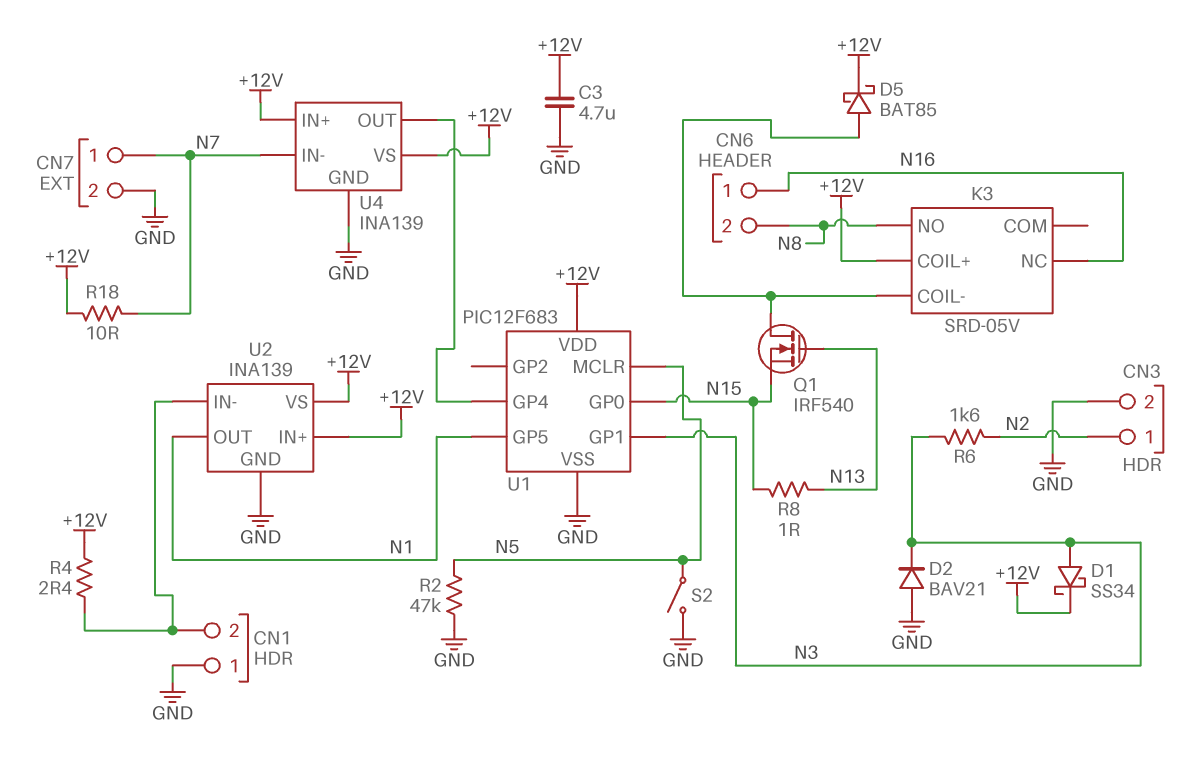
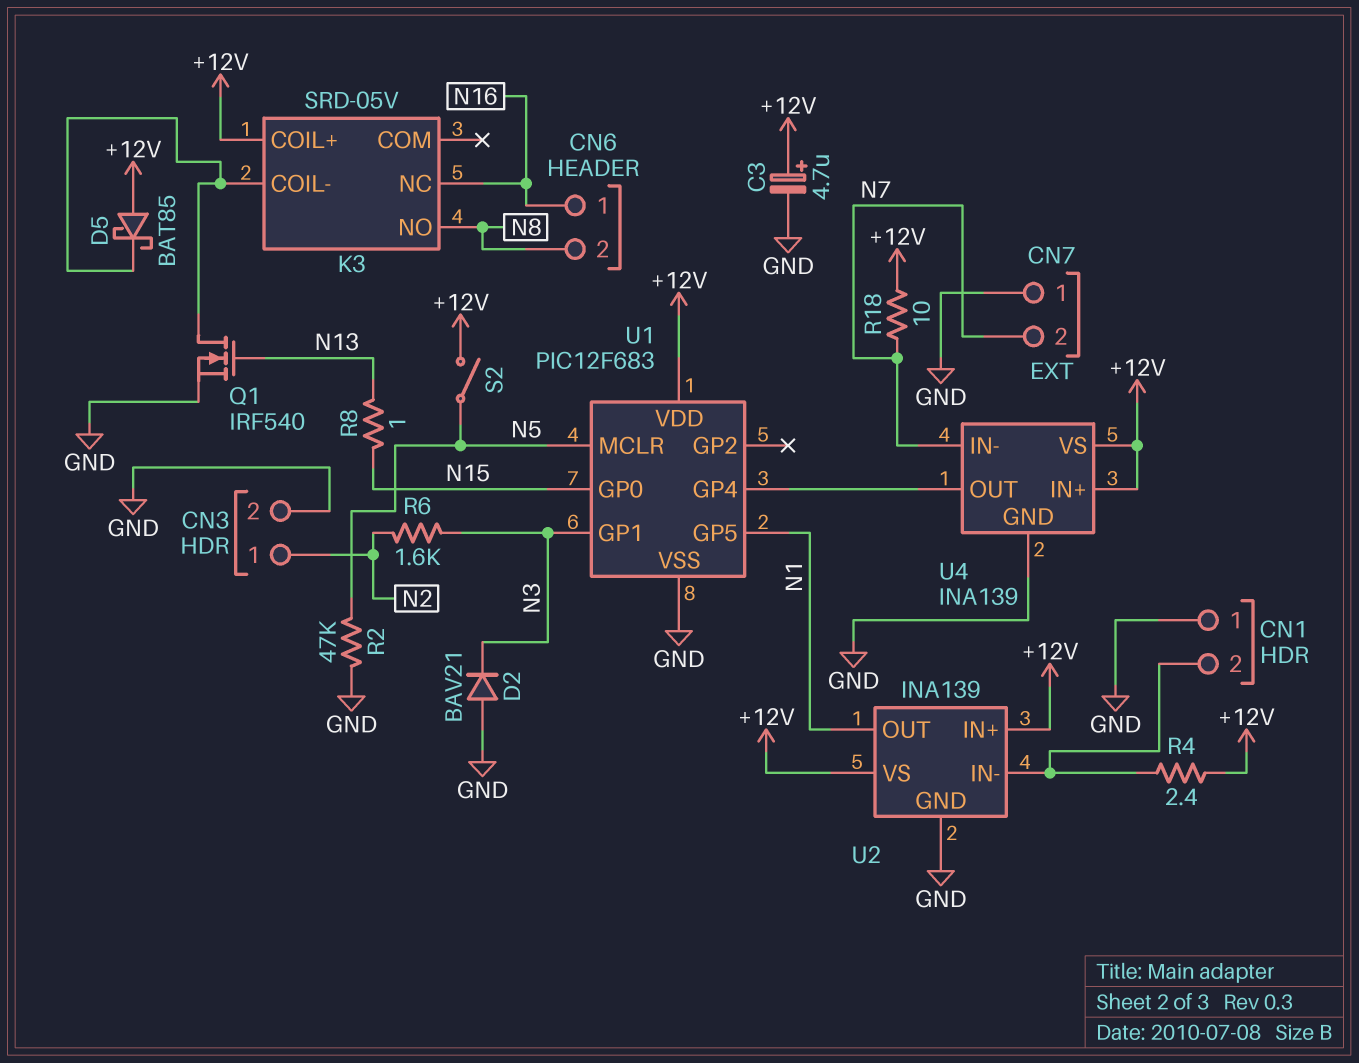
C3: 4.7uF (+12V, GND) -> 4.7uF (plus +12V, minus GND)
CN7 pin 1: N7 -> GND
CN7 pin 2: GND -> N7
D1: schottky SS34 (A N3, K +12V) -> none
D5: schottky BAT85 (A K3/COIL-, K +12V) -> schottky BAT85 (A +12V, K K3/COIL-)
Q1: NMOS IRF540 (G N13, D K3/COIL-, S N15) -> NMOS IRF540 (G N13, D K3/COIL-, S GND)
S2: switch (GND, N5) -> switch (+12V, N5)

